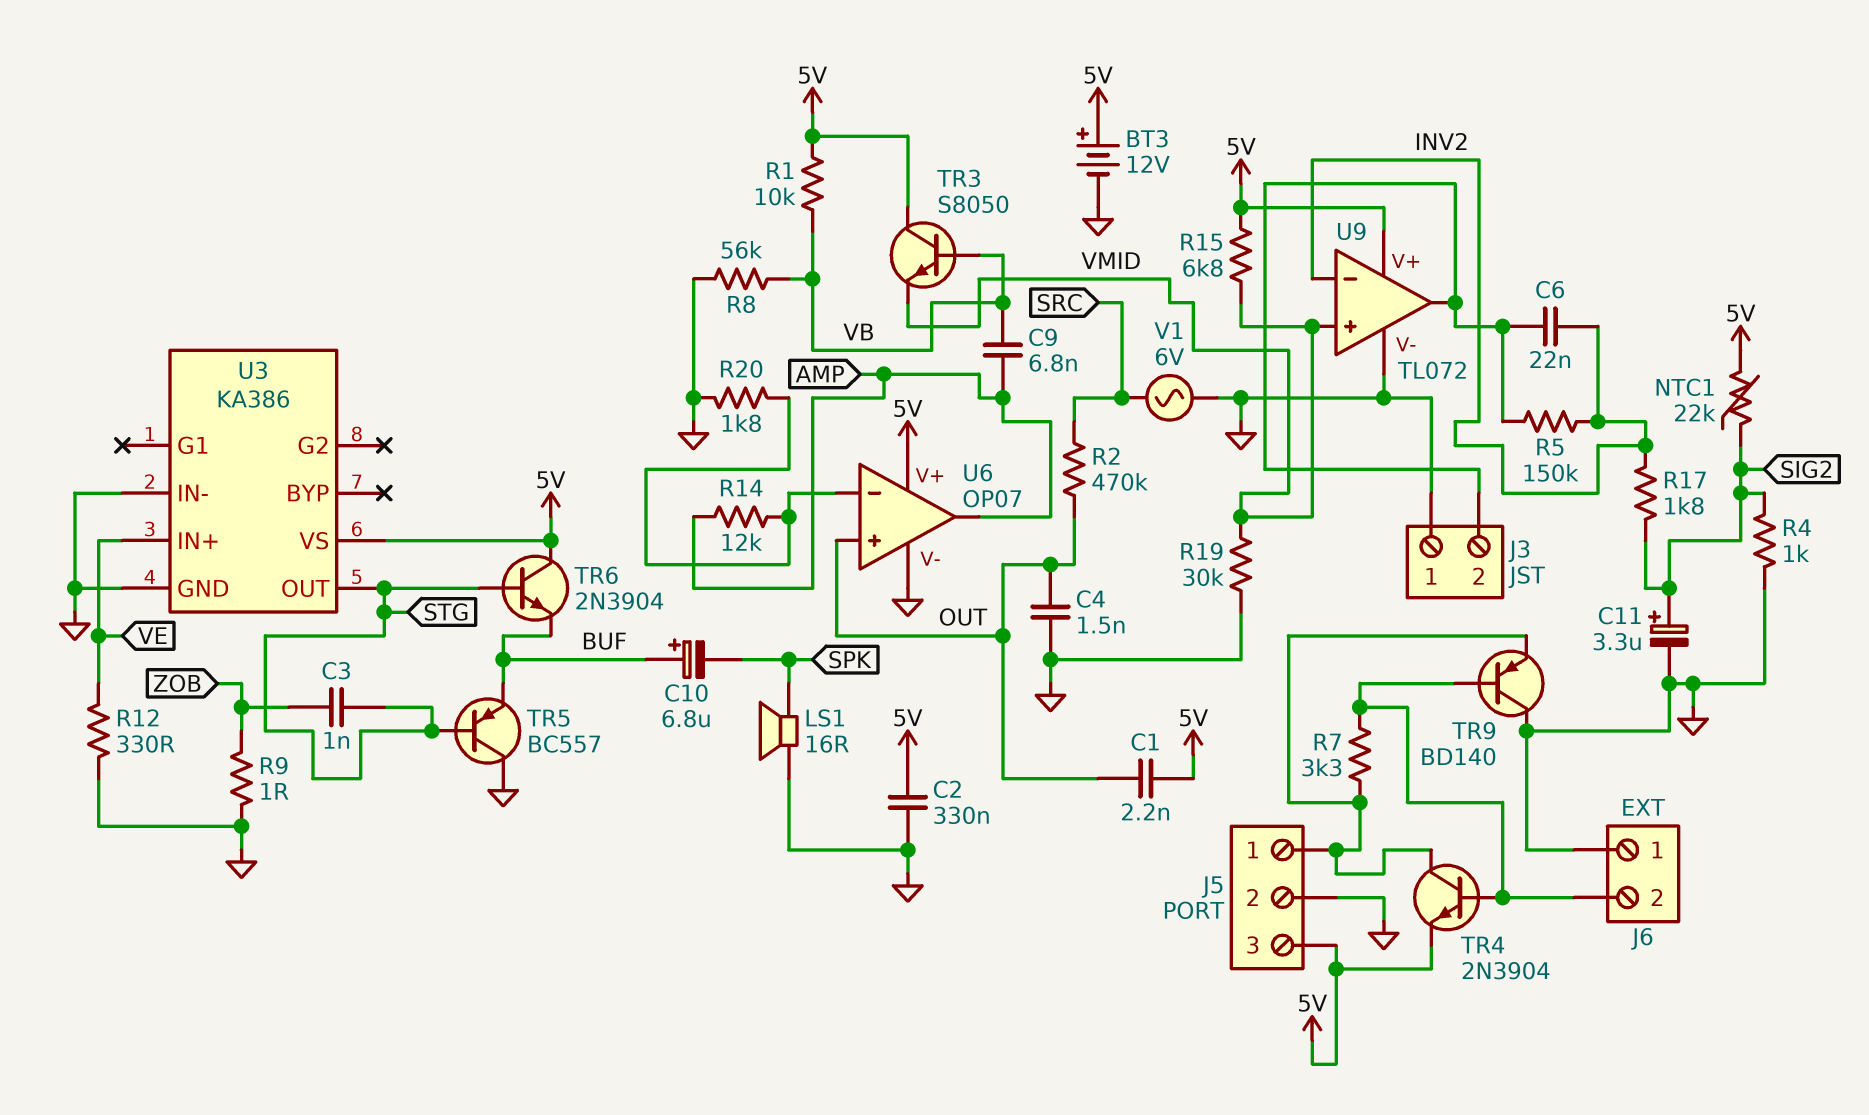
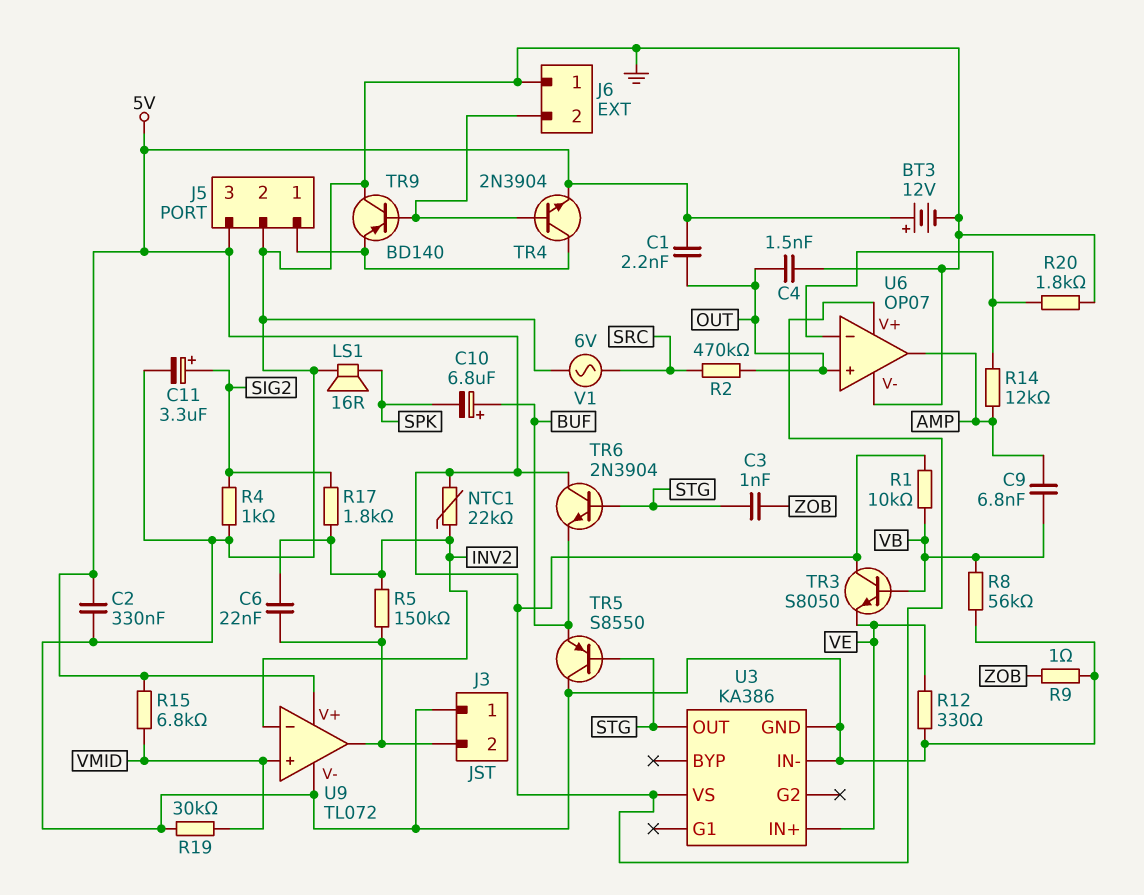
NTC1: 22k (5V, SIG2) -> 22k (5V, INV2)
R7: 3.3k (J5/1, J6/2) -> none
TR3: NPN S8050 (B VB, C 5V, E VMID) -> NPN S8050 (B VB, C 5V, E VE)
TR5: PNP BC557 (B STG, C GND, E BUF) -> PNP S8550 (B STG, C GND, E BUF)

